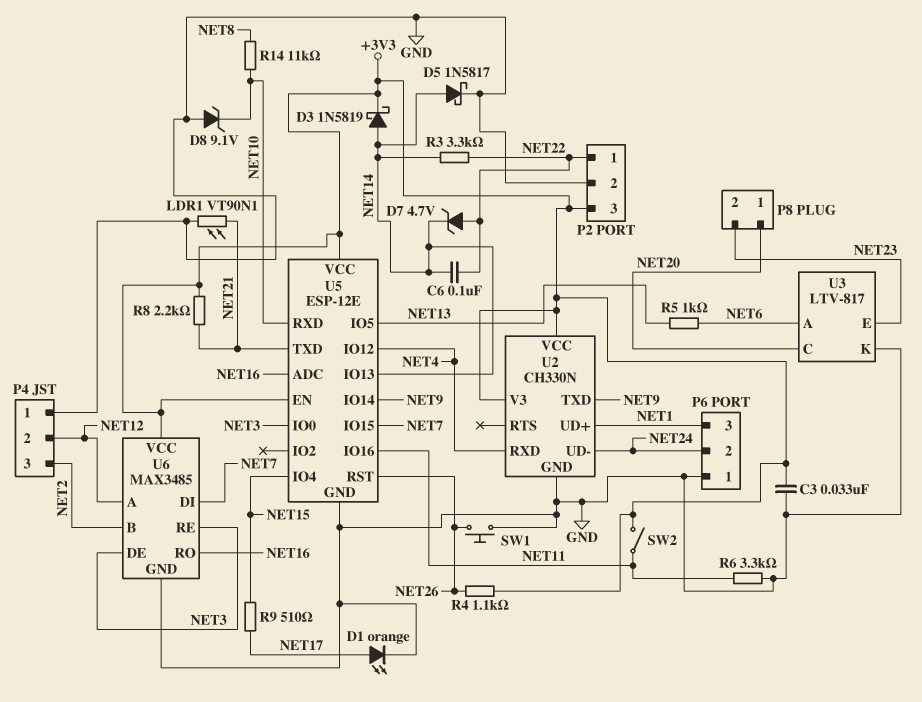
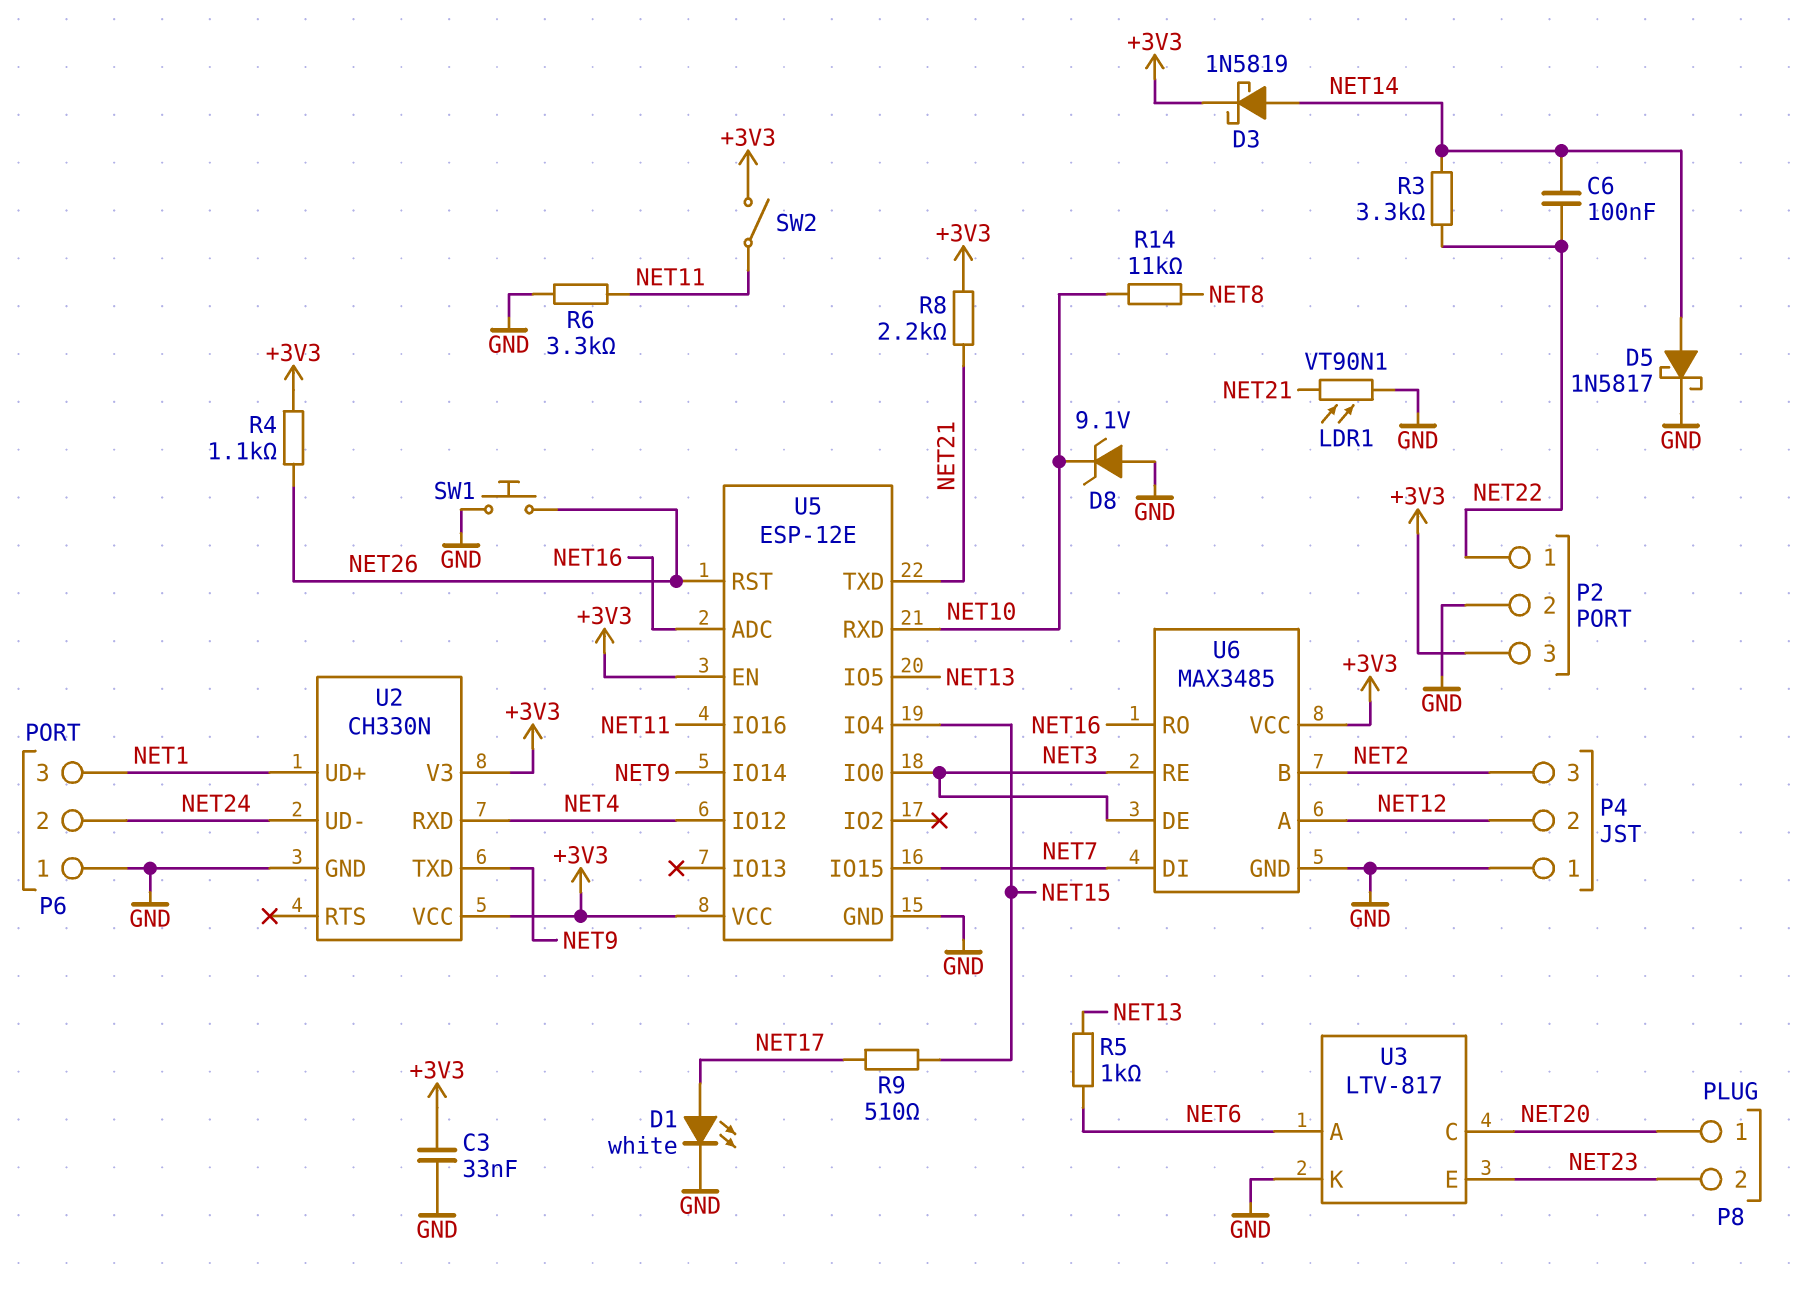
D1: LED orange (A NET17, K GND) -> LED white (A NET17, K GND)
D7: zener 4.7V (A NET22, K NET14) -> none
U5 pin IO13: NET14 -> none

